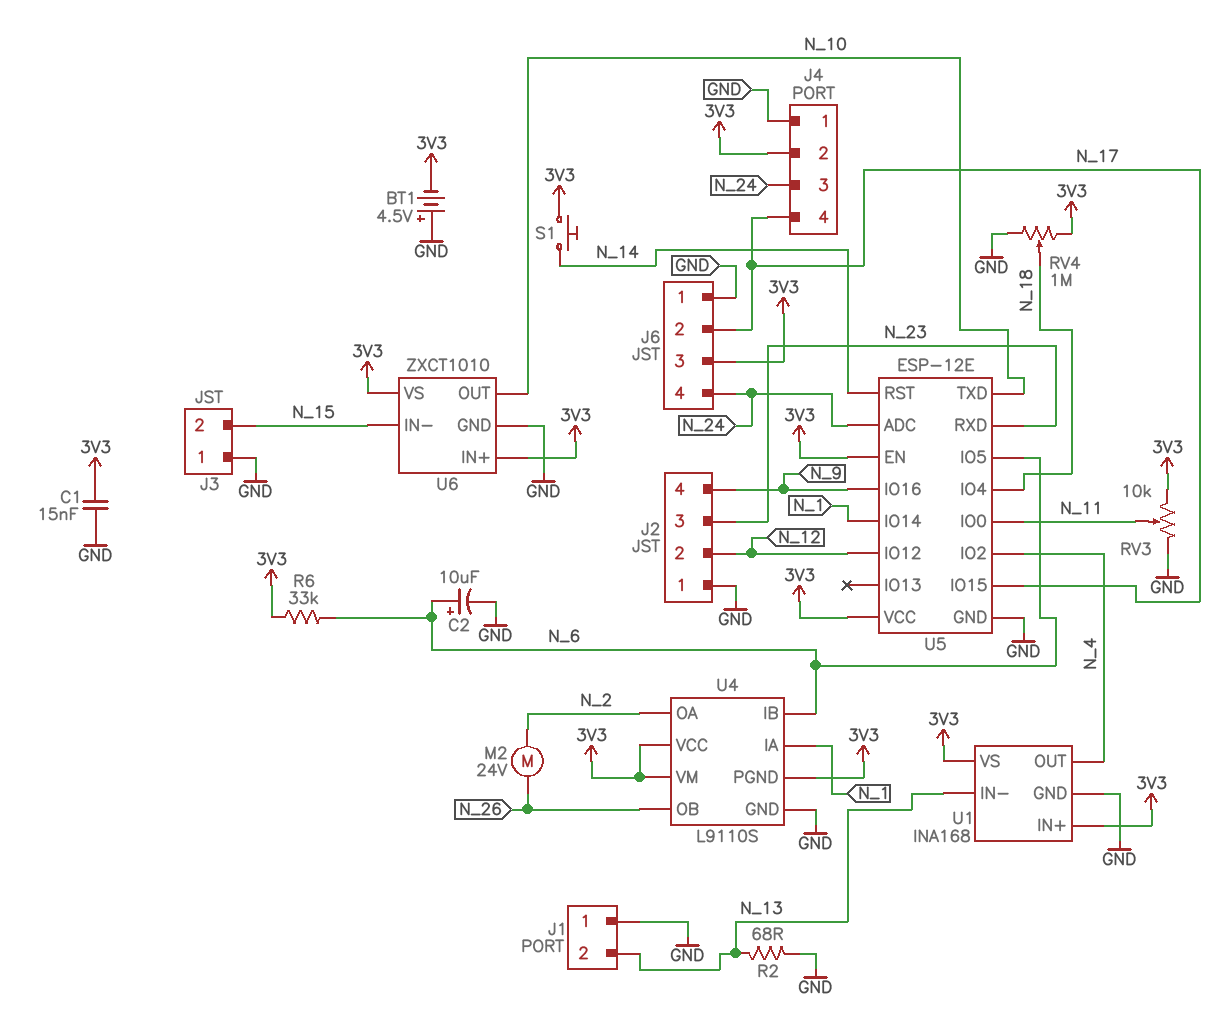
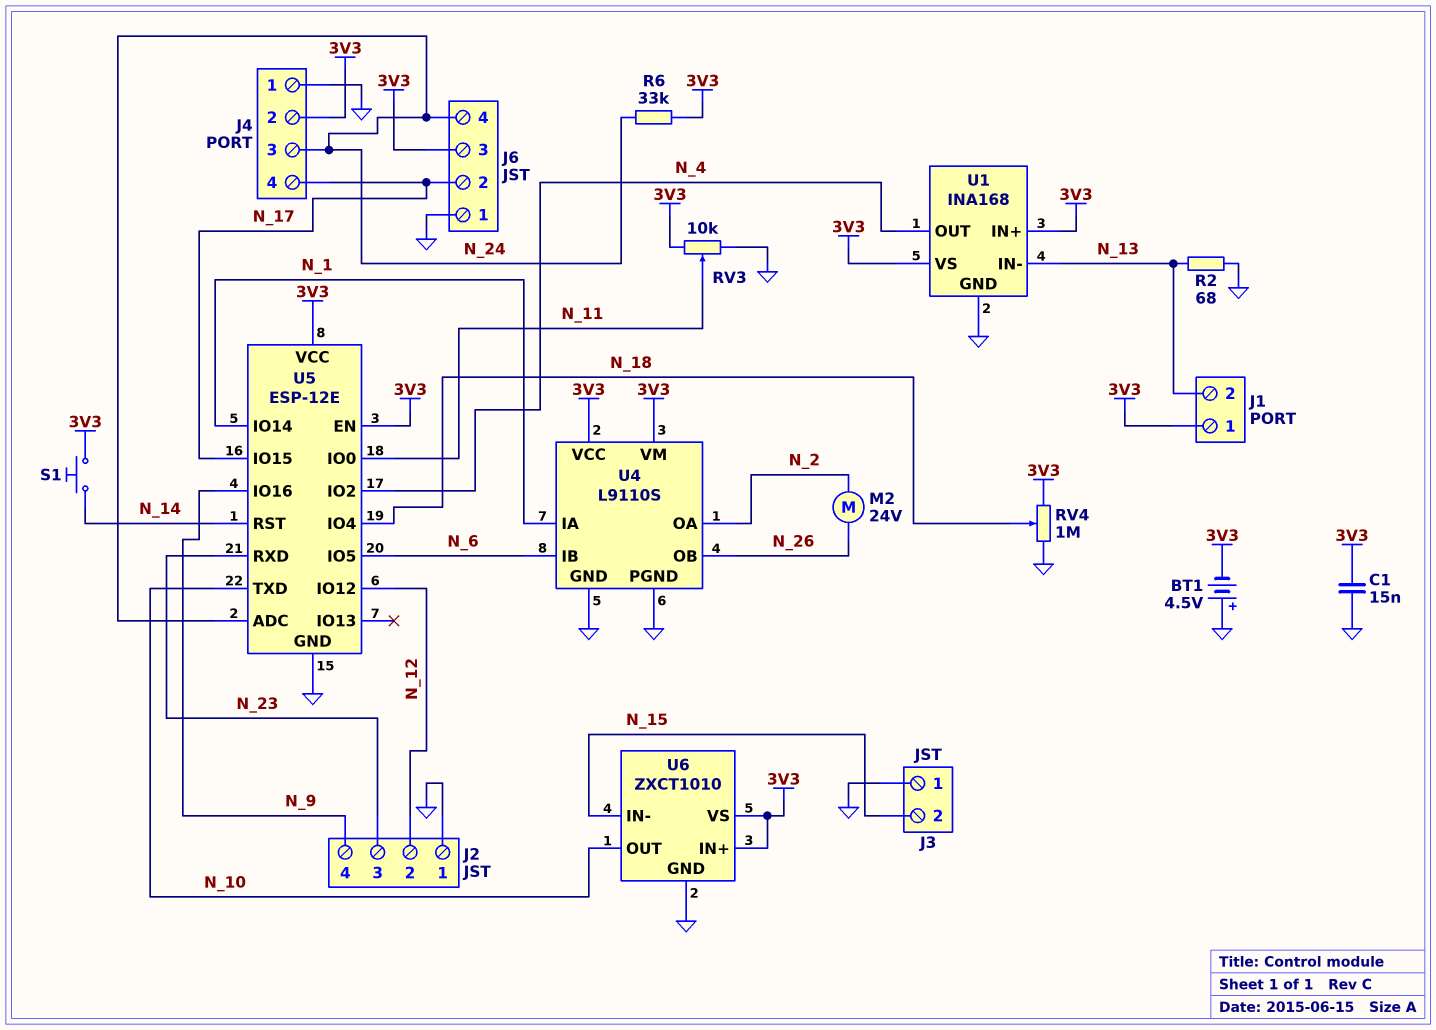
C2: 10uF (plus N_6, minus GND) -> none
J1 pin 1: GND -> 3V3
R6: 33k (3V3, N_6) -> 33k (3V3, N_24)
U4 pin PGND: 3V3 -> GND

